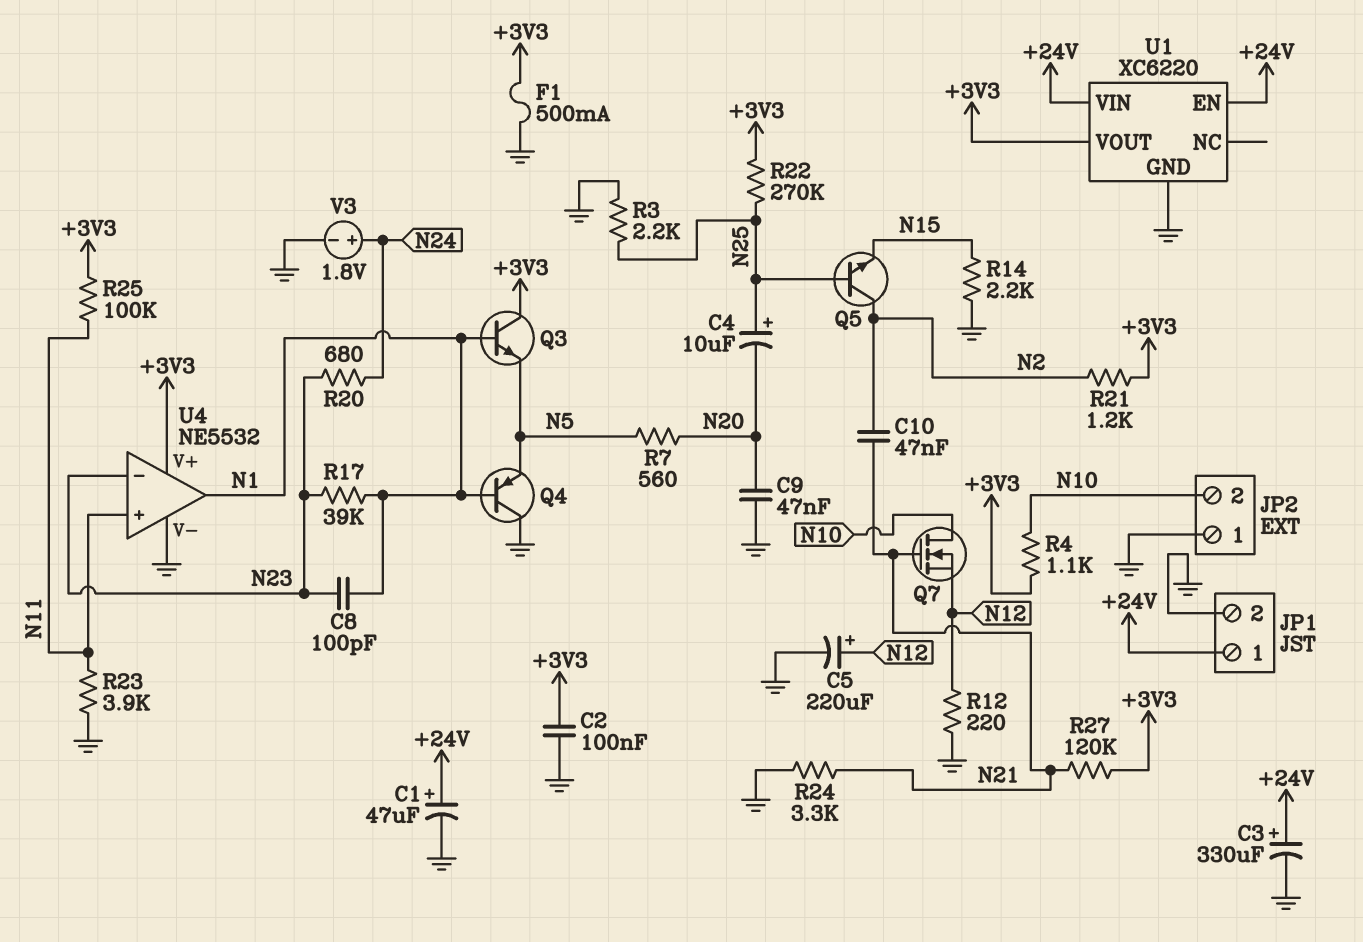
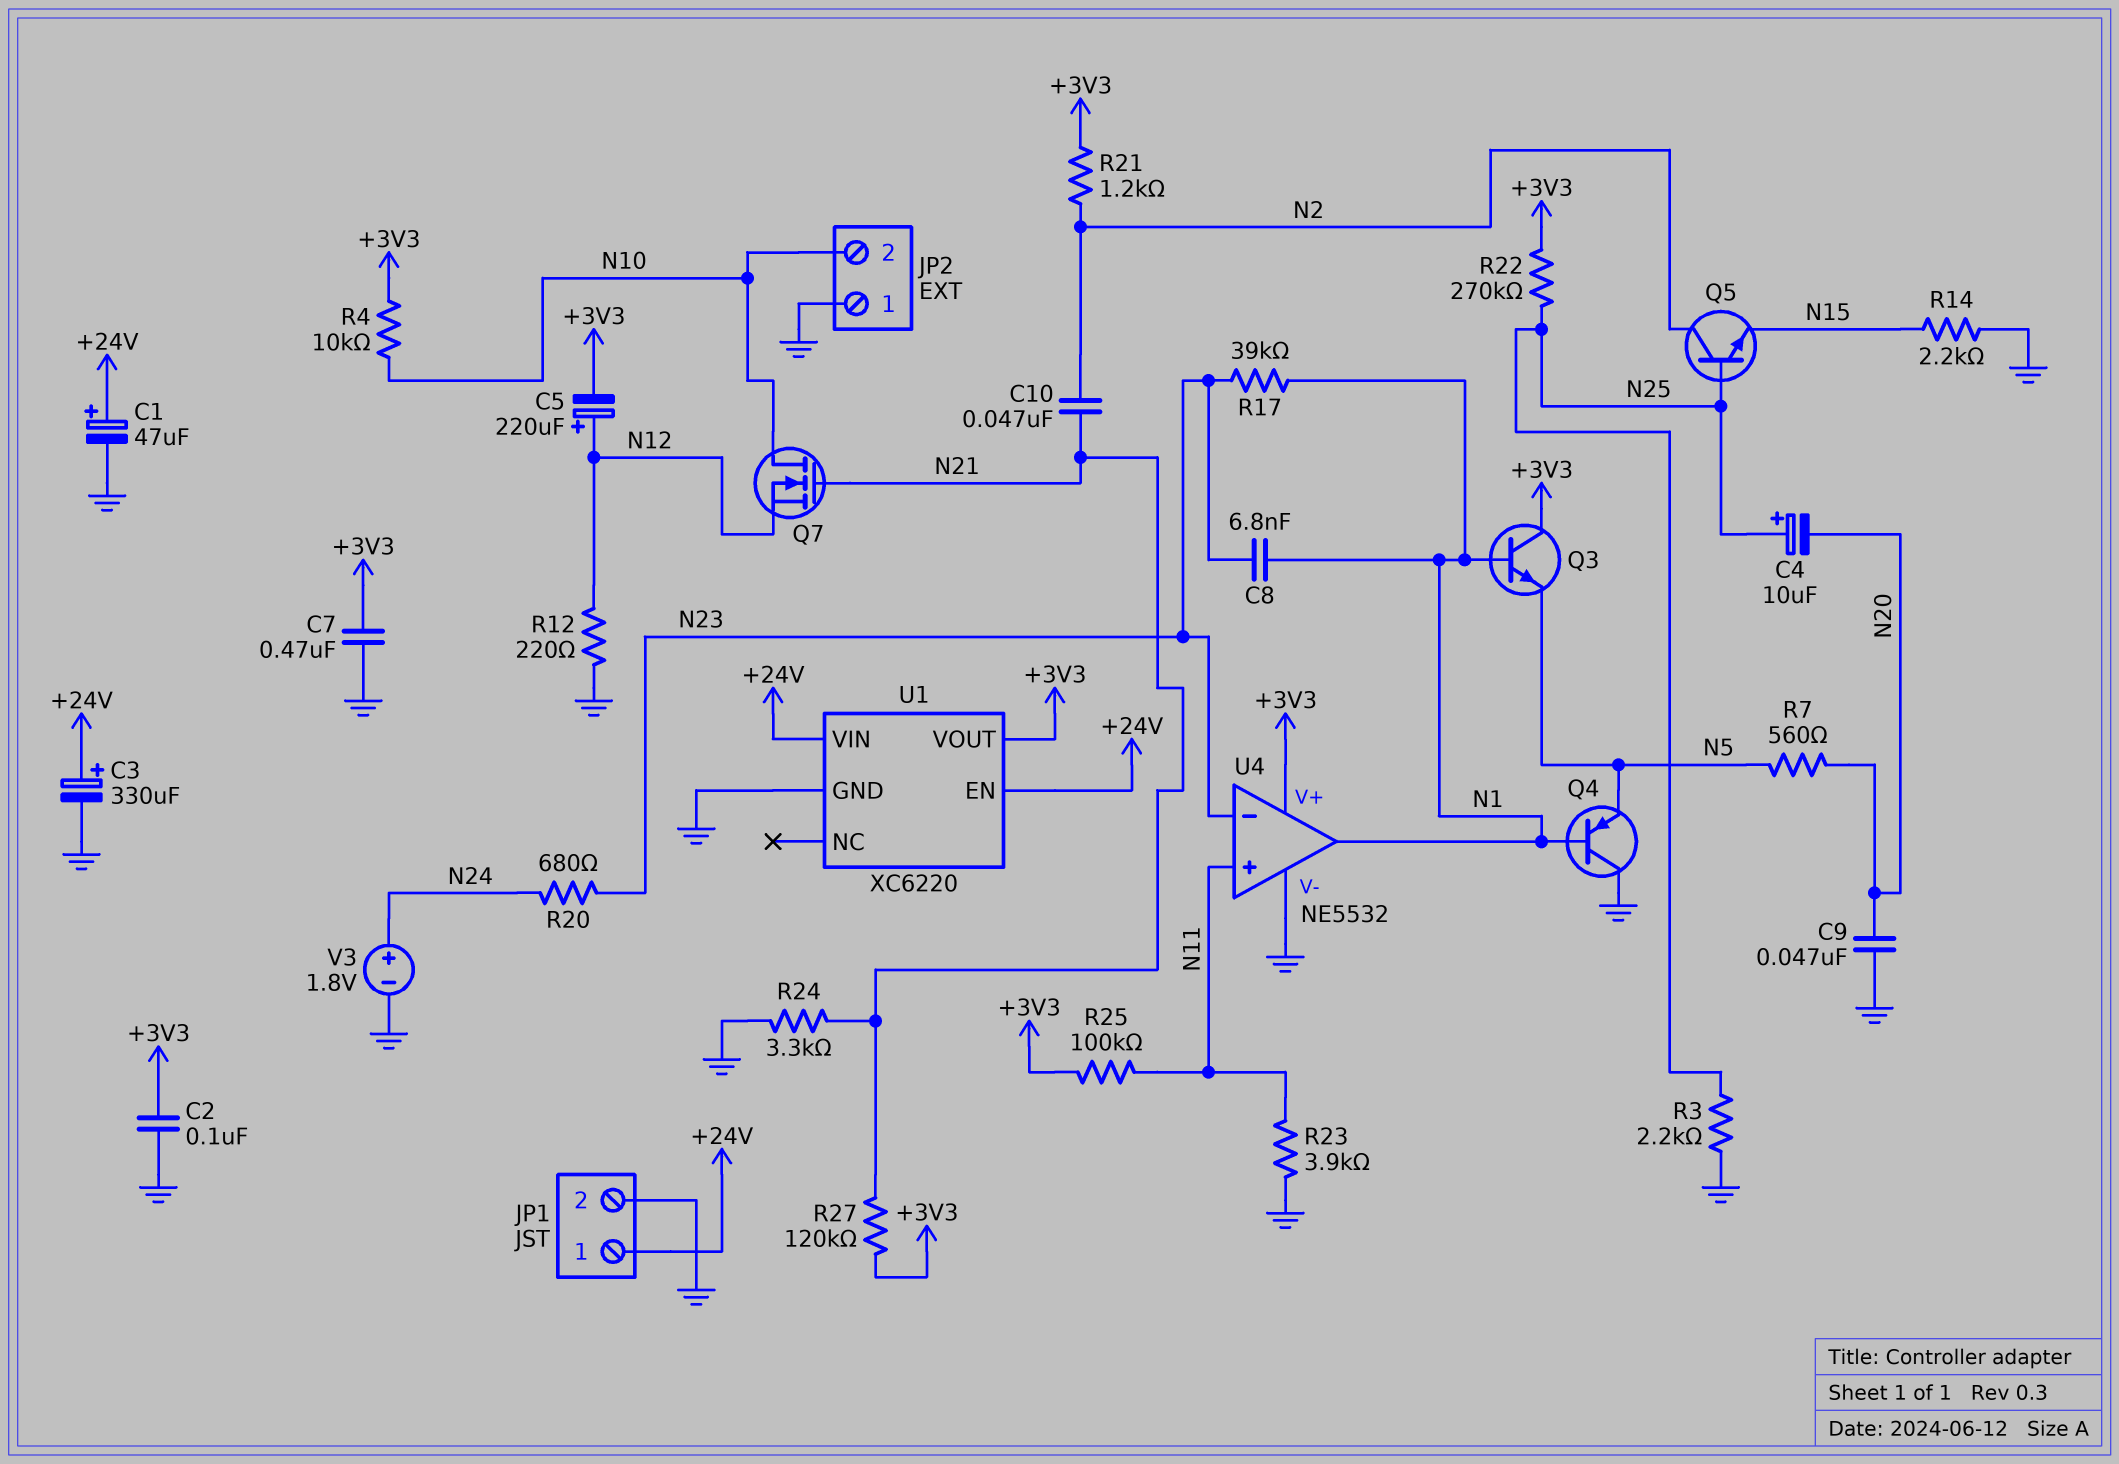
C5: 220uF (plus N12, minus GND) -> 220uF (plus N12, minus +3V3)
C7: none -> 470nF (+3V3, GND)
C8: 100pF (N1, N23) -> 6.8nF (N1, N23)
F1: 500mA (+3V3, GND) -> none
R4: 1.1k (+3V3, N10) -> 10k (+3V3, N10)

